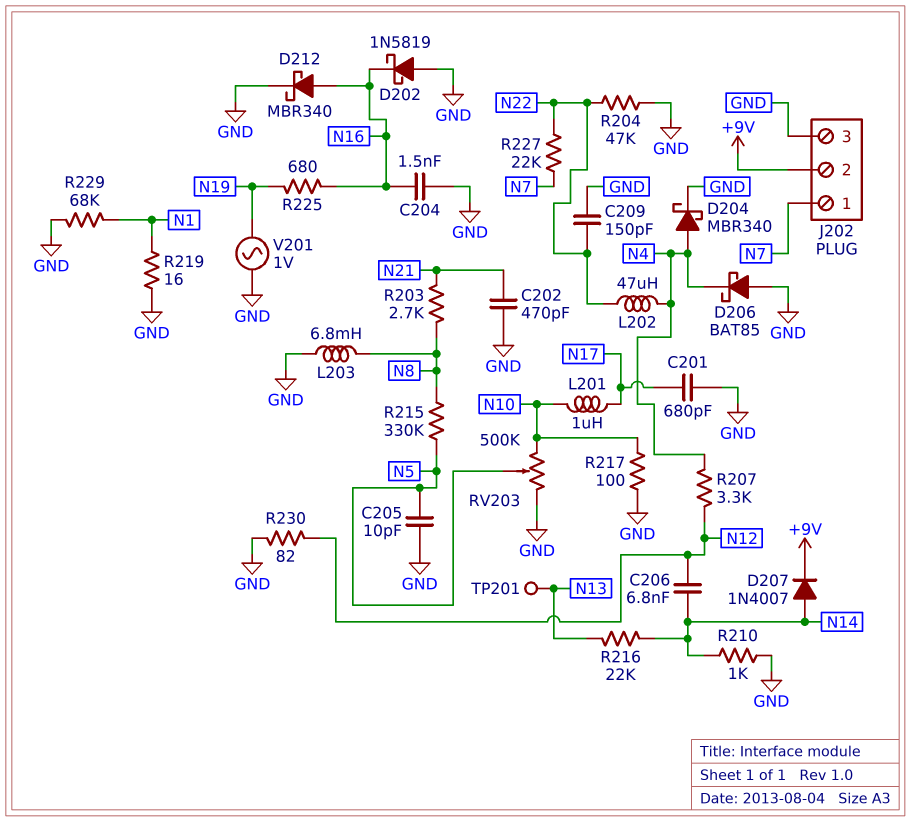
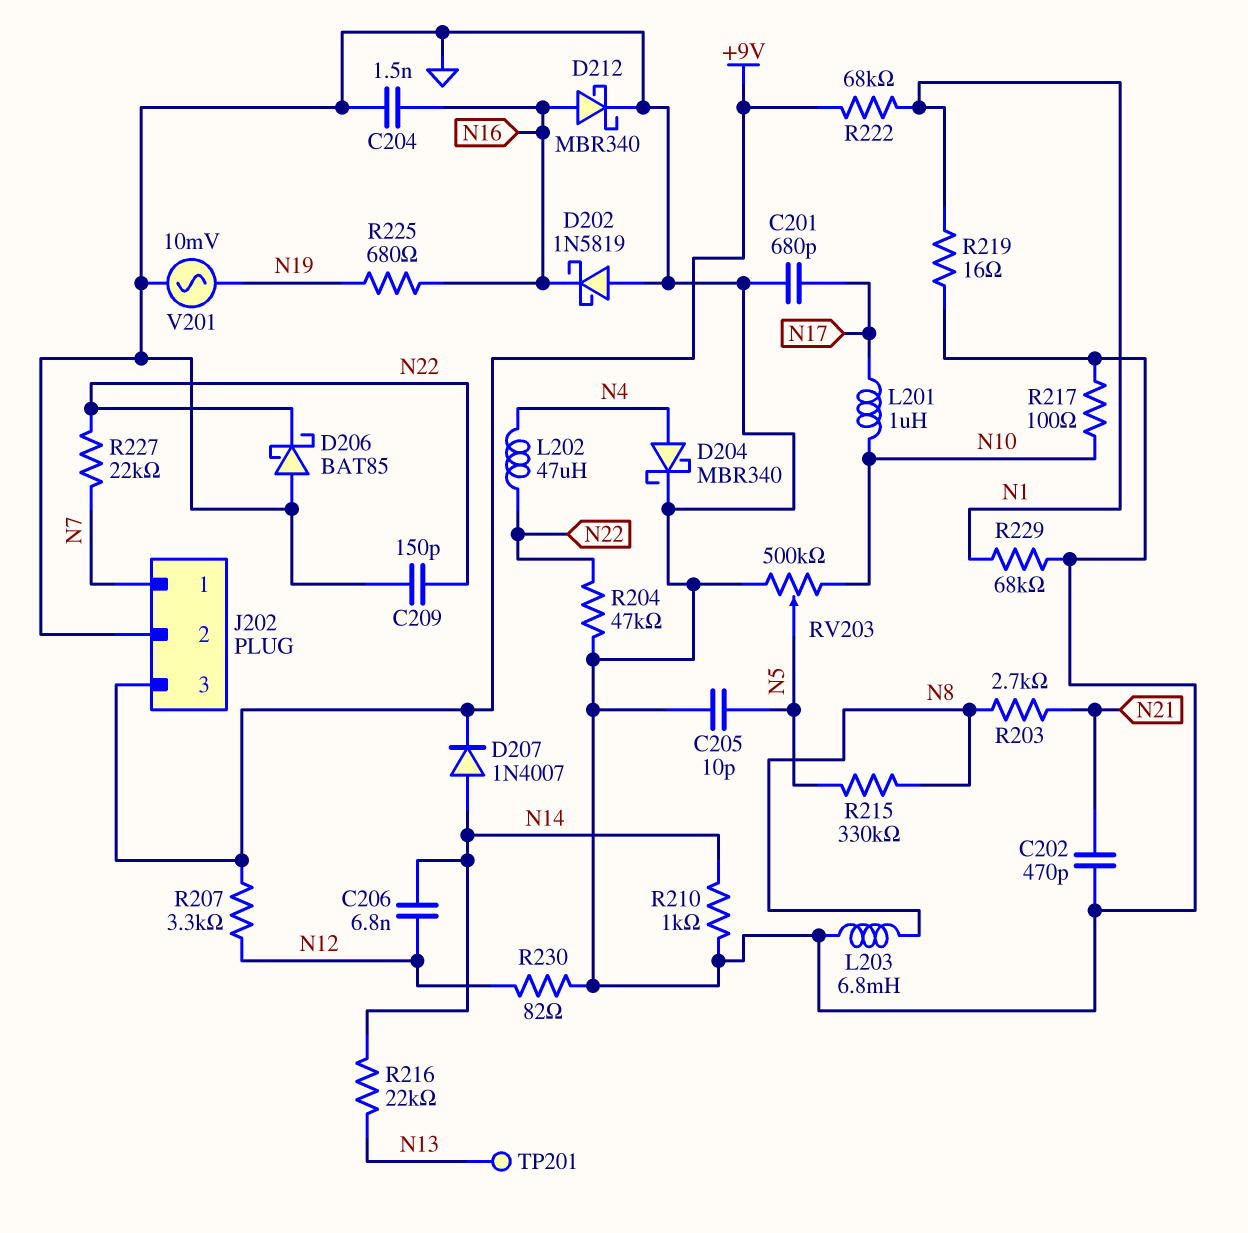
D206: schottky BAT85 (A GND, K N4) -> schottky BAT85 (A GND, K N22)
J202 pin 2: +9V -> GND
J202 pin 3: GND -> +9V
R207: 3.3k (N4, N12) -> 3.3k (+9V, N12)
R222: none -> 68k (+9V, N1)
V201: AC 1V (GND, N19) -> AC 10mV (GND, N19)

